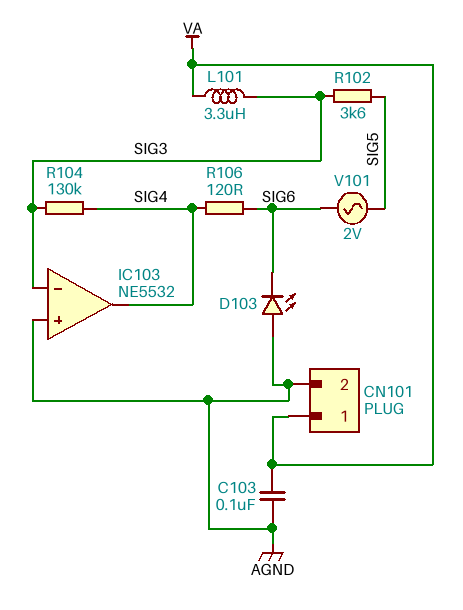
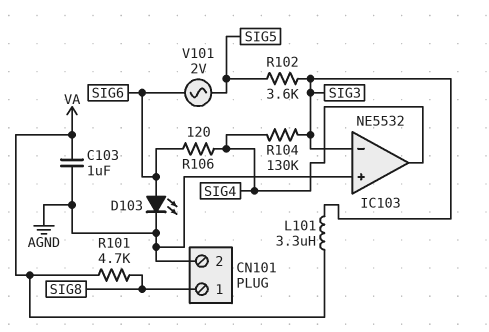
C103: 100nF (AGND, VA) -> 1uF (AGND, VA)
CN101 pin 1: VA -> SIG8
D103: LED (A AGND, K SIG6) -> LED (A SIG6, K AGND)
R101: none -> 4.7k (SIG8, VA)

